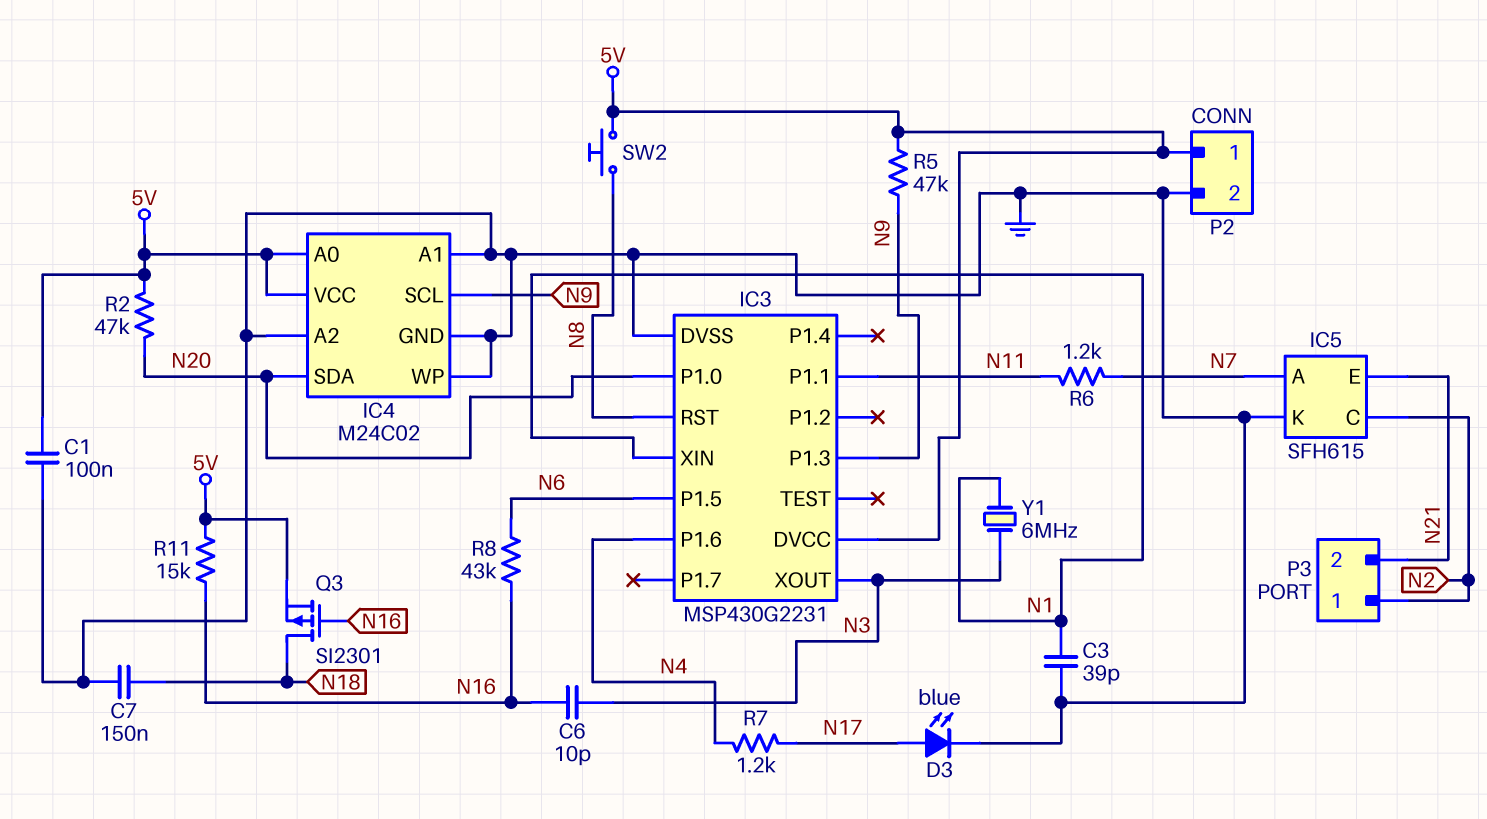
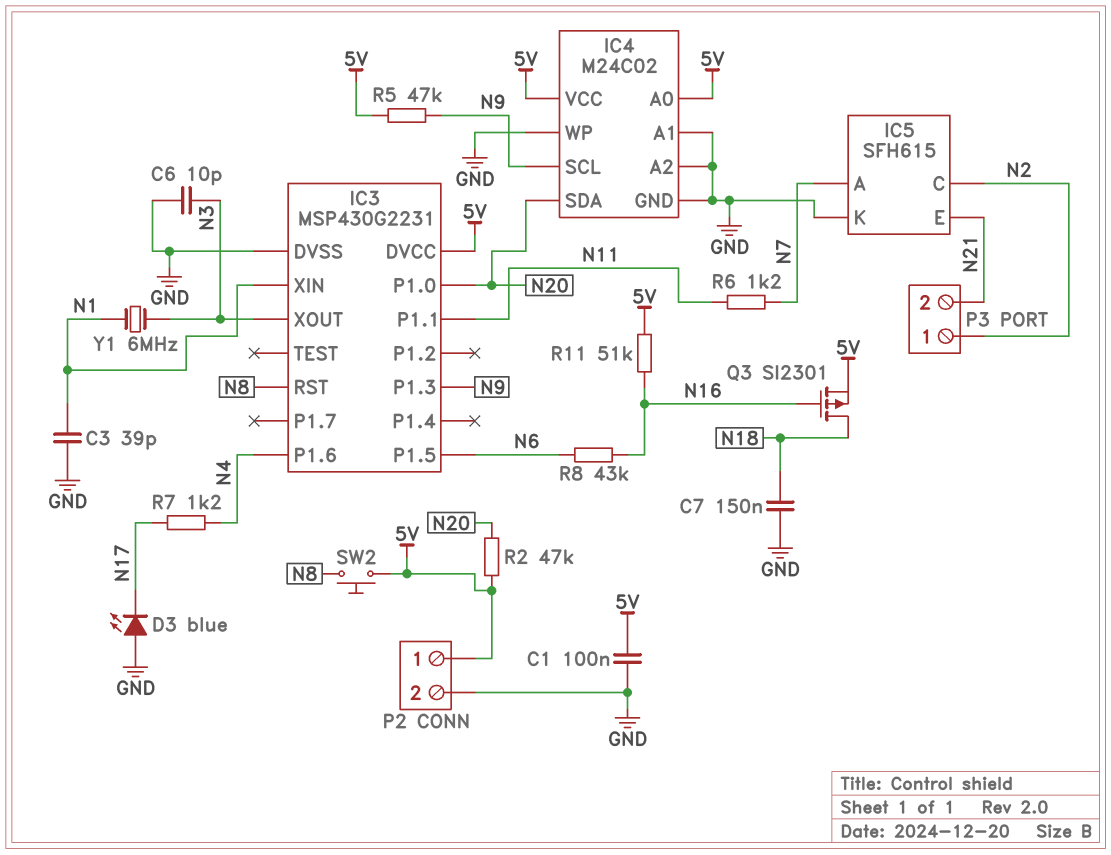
C6: 10pF (N3, N16) -> 10pF (GND, N3)
D3: LED blue (A N17, K GND) -> LED blue (A GND, K N17)
R11: 15k (5V, N16) -> 51k (5V, N16)

